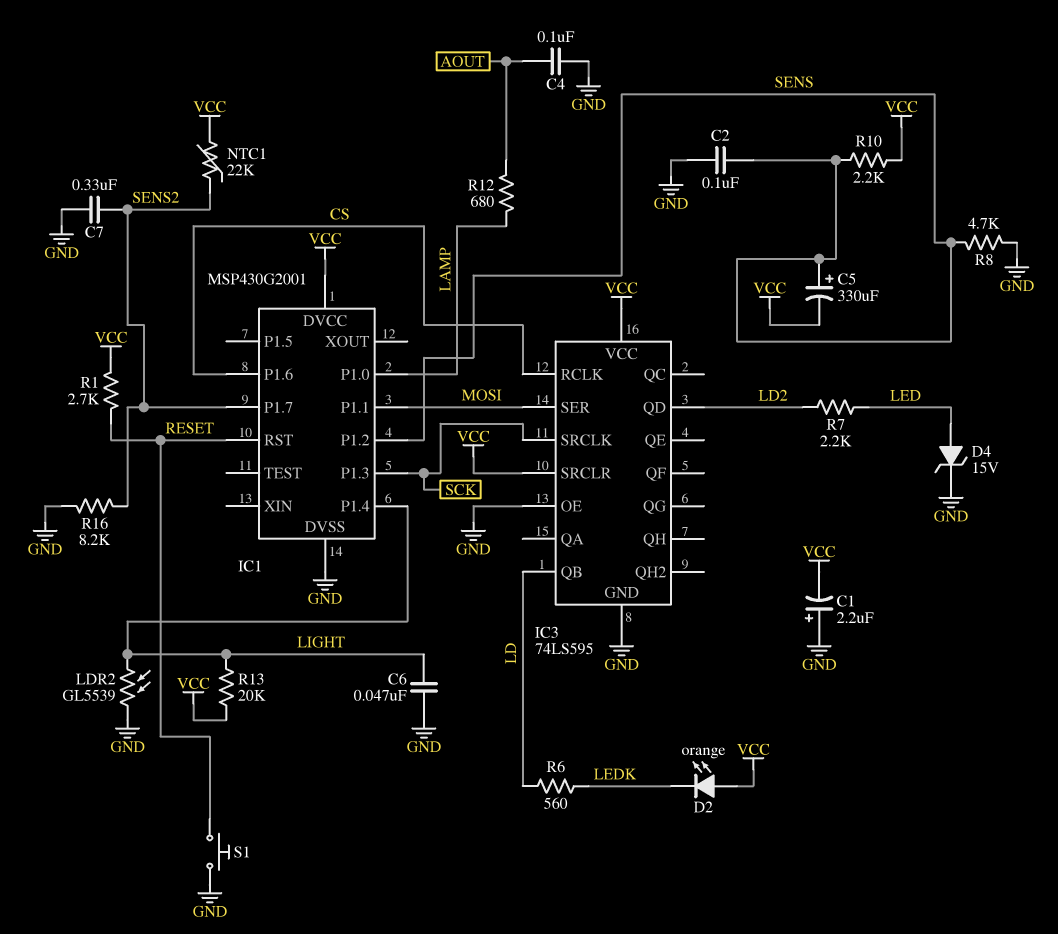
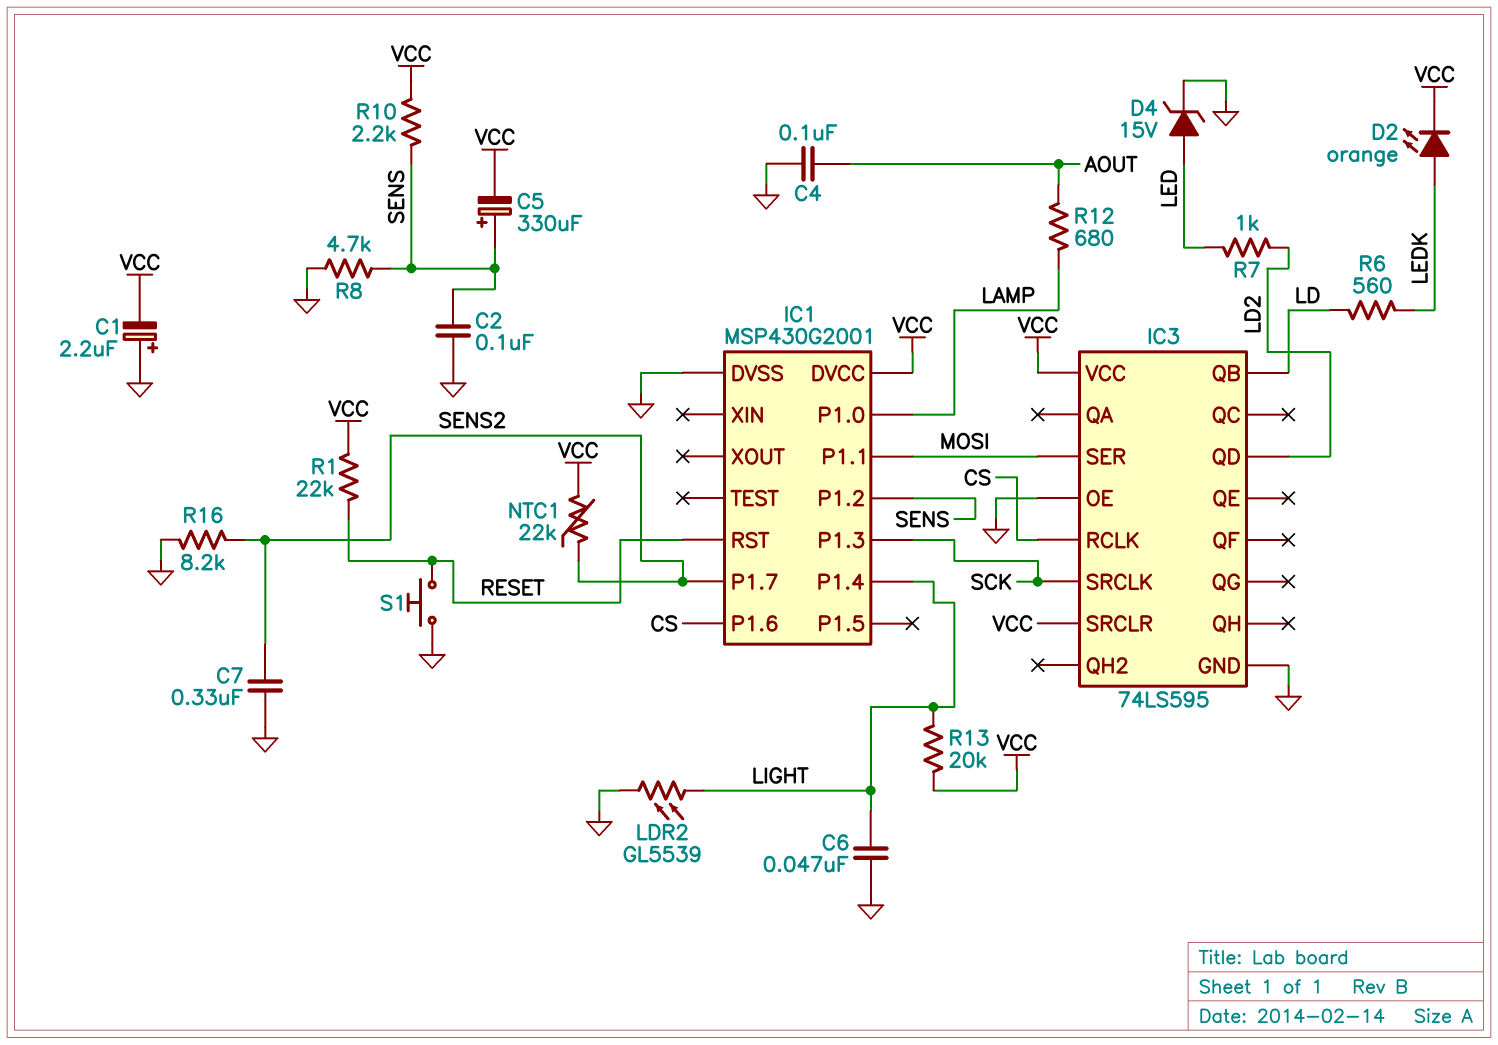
D2: LED orange (A VCC, K LEDK) -> LED orange (A LEDK, K VCC)
R1: 2.7k (RESET, VCC) -> 22k (RESET, VCC)
R7: 2.2k (LD2, LED) -> 1k (LD2, LED)

